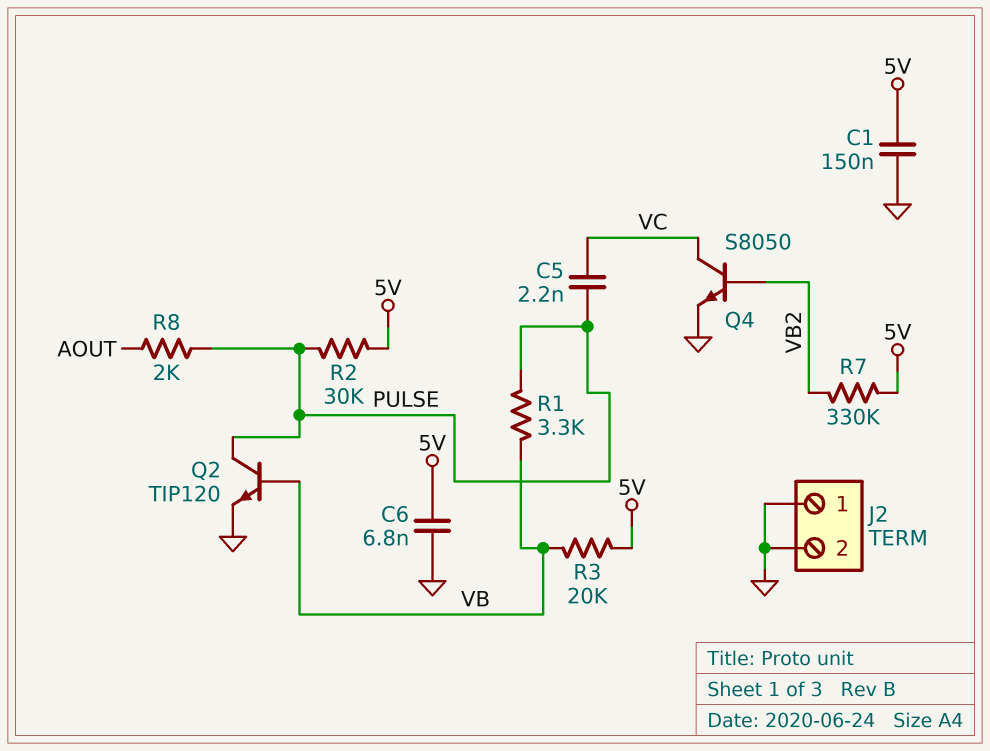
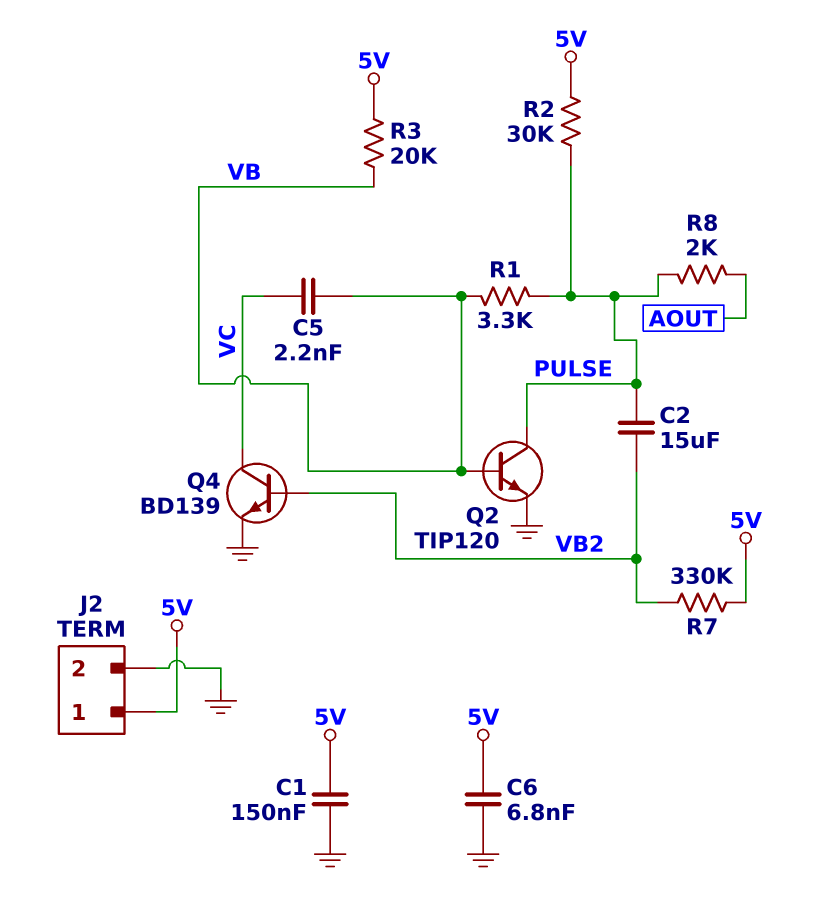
C2: none -> 15uF (PULSE, VB2)
C5: 2.2nF (PULSE, VC) -> 2.2nF (VB, VC)
J2 pin 1: GND -> 5V
Q4: NPN S8050 (B VB2, C VC, E GND) -> NPN BD139 (B VB2, C VC, E GND)

